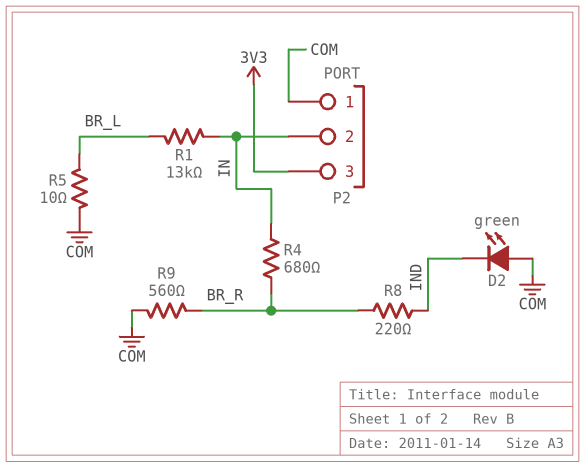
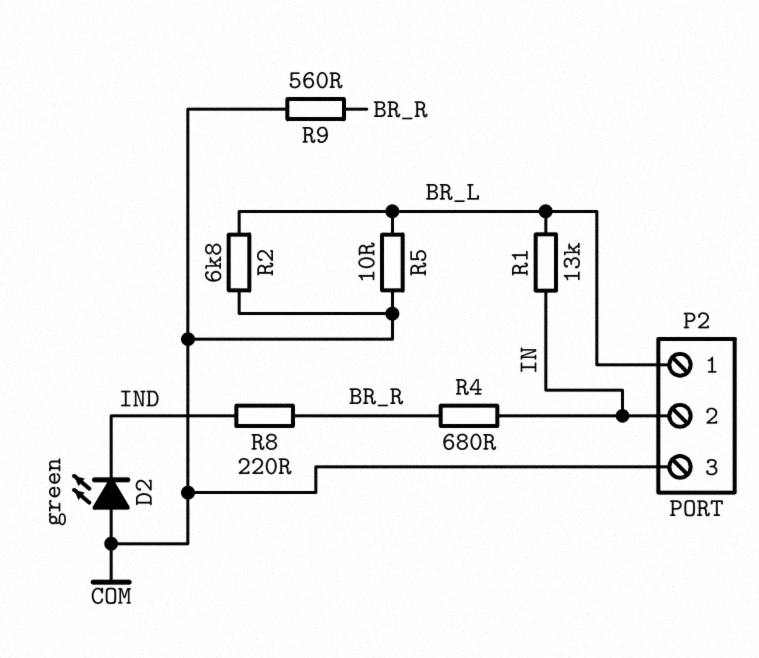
P2 pin 1: COM -> BR_L
P2 pin 3: 3V3 -> COM
R2: none -> 6.8k (BR_L, COM)

